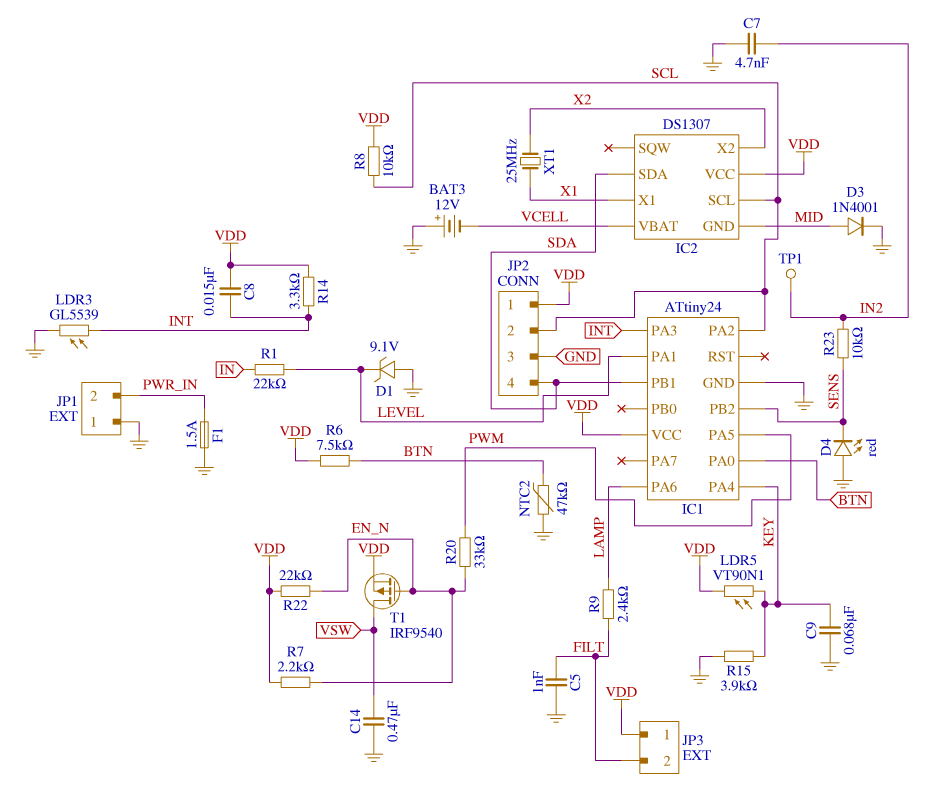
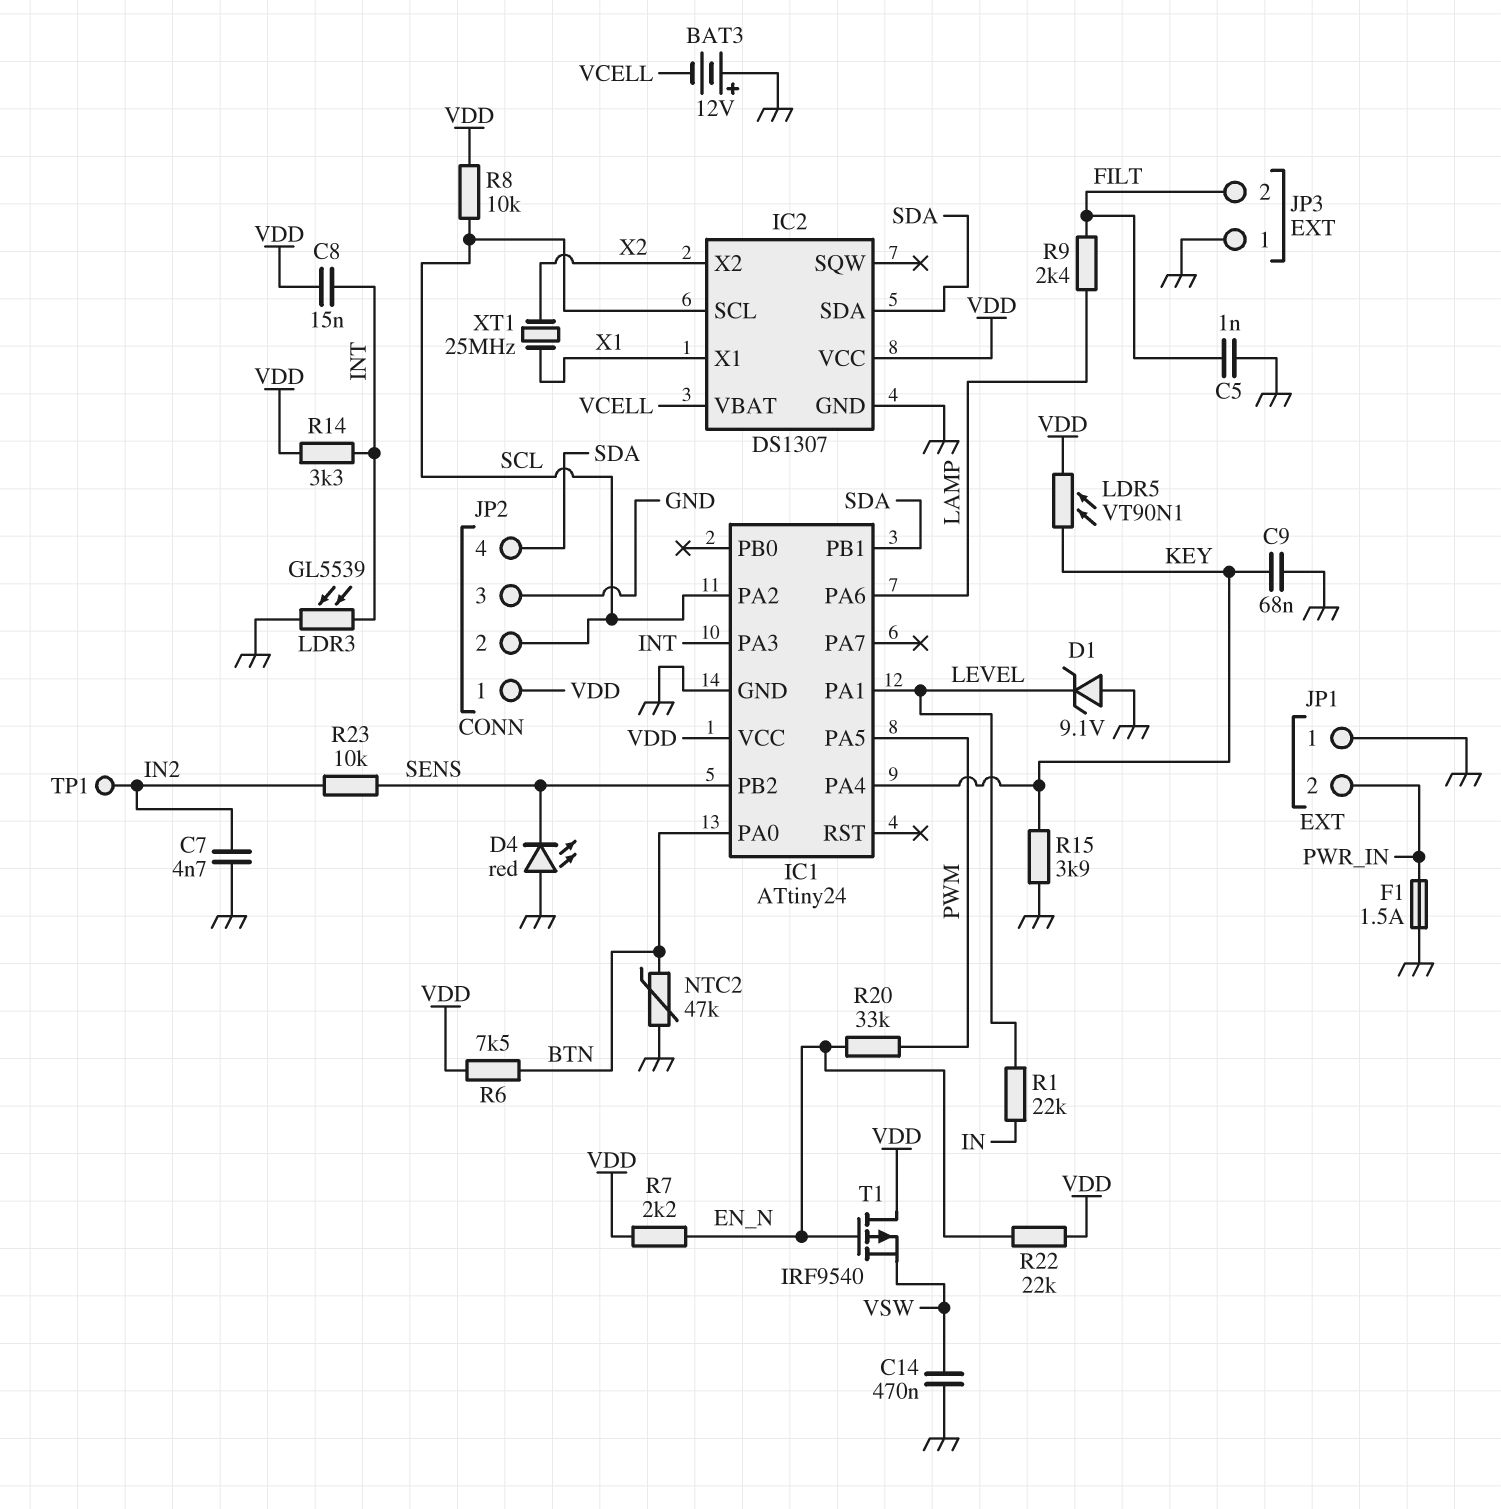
D3: diode 1N4001 (A MID, K GND) -> none
IC2 pin GND: MID -> GND
JP3 pin 1: VDD -> GND
T1: PMOS IRF9540 (G EN_N, D VSW, S VDD) -> PMOS IRF9540 (G EN_N, D VDD, S VSW)

